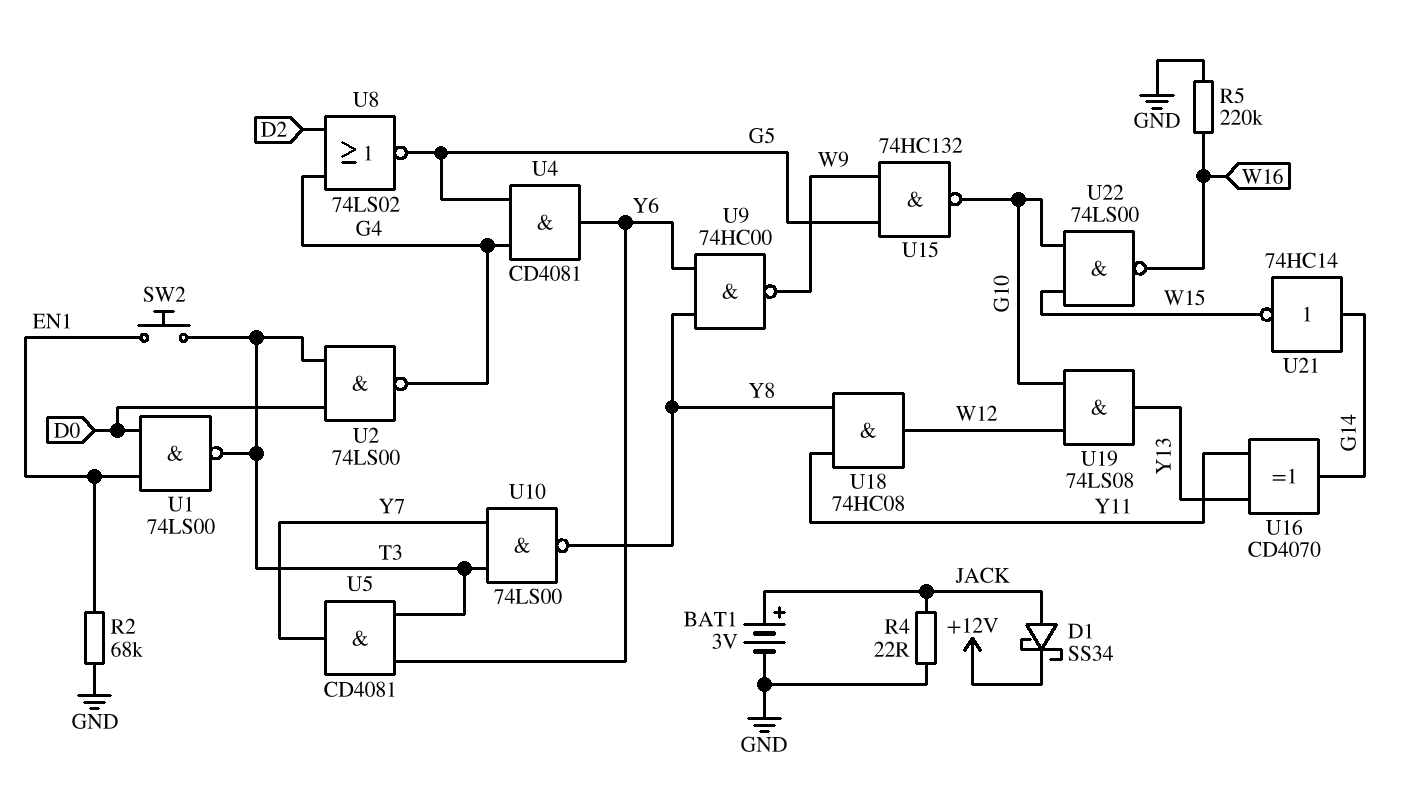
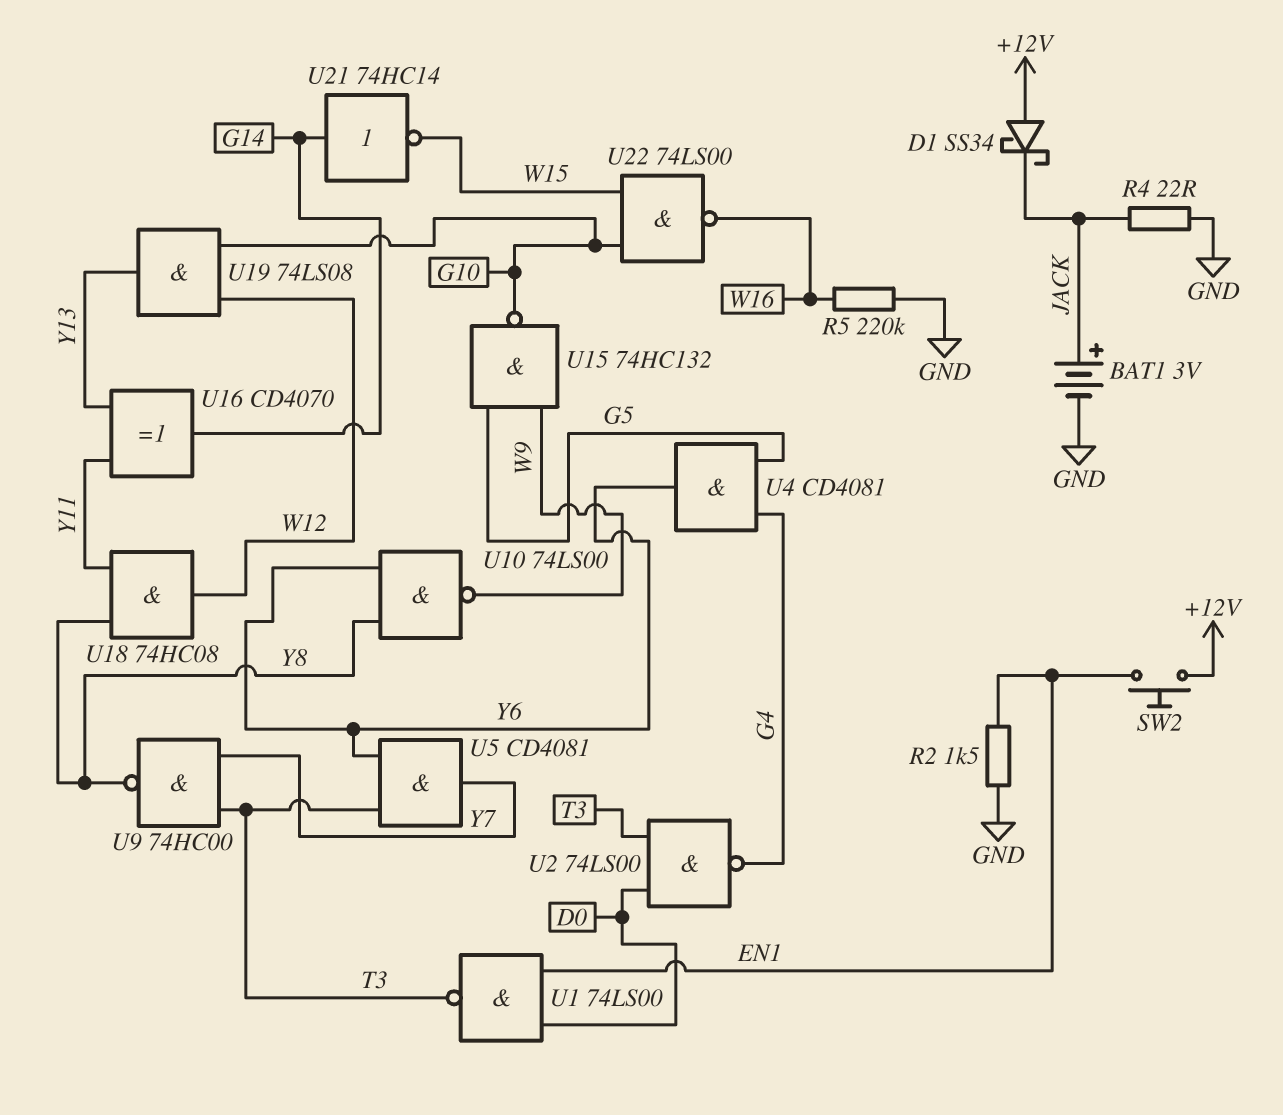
D1: schottky SS34 (A JACK, K +12V) -> schottky SS34 (A +12V, K JACK)
R2: 68k (EN1, GND) -> 1.5k (EN1, GND)
SW2: button (EN1, T3) -> button (+12V, EN1)
U8: NOR 74LS02 (in D2, in G4, out G5) -> none
U9: NAND 74HC00 (in Y6, in Y8, out W9) -> NAND 74HC00 (in T3, in Y7, out Y8)
U10: NAND 74LS00 (in T3, in Y7, out Y8) -> NAND 74LS00 (in Y6, in Y8, out W9)

